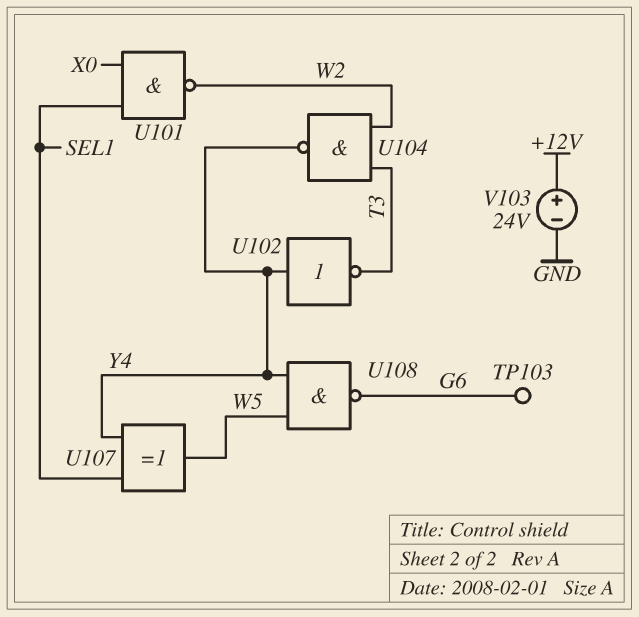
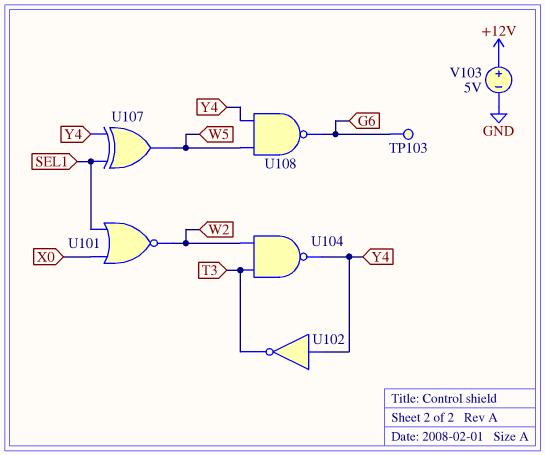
U101: NAND (in SEL1, in X0, out W2) -> NOR (in SEL1, in X0, out W2)
V103: 24V (plus +12V, minus GND) -> 5V (plus +12V, minus GND)

